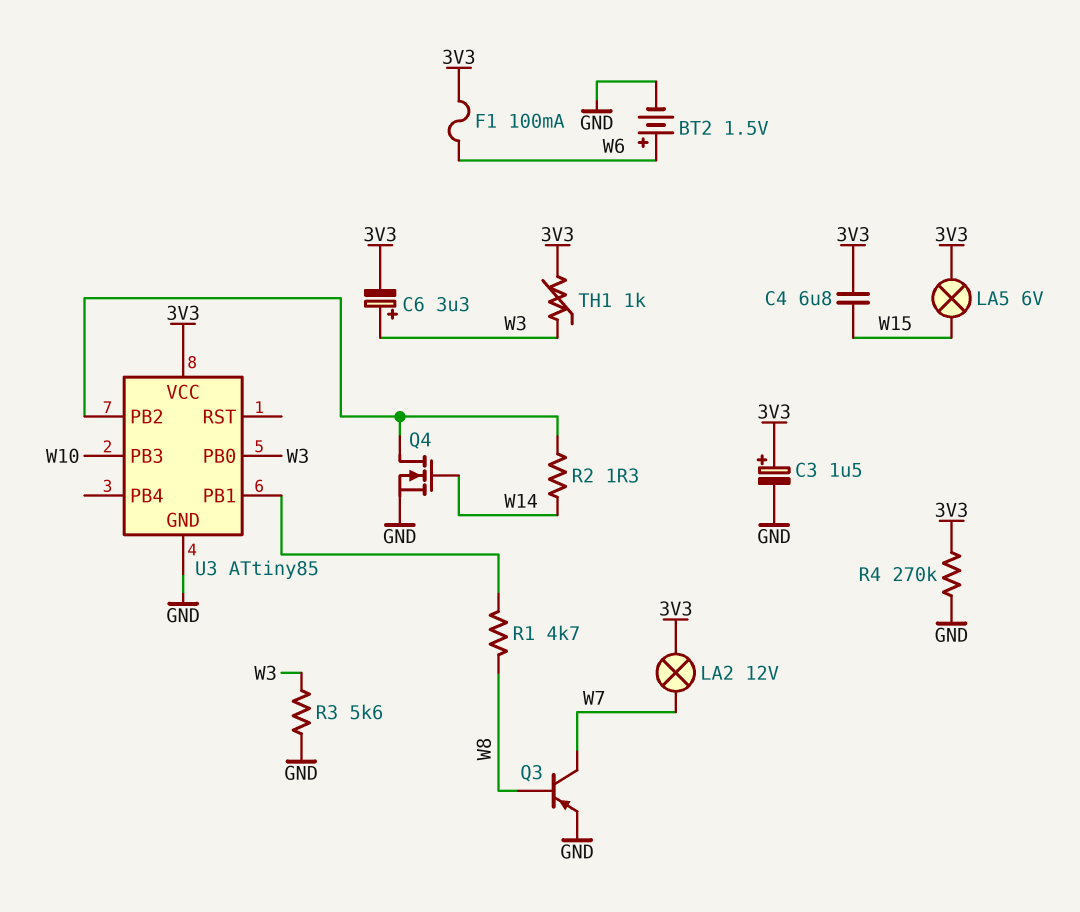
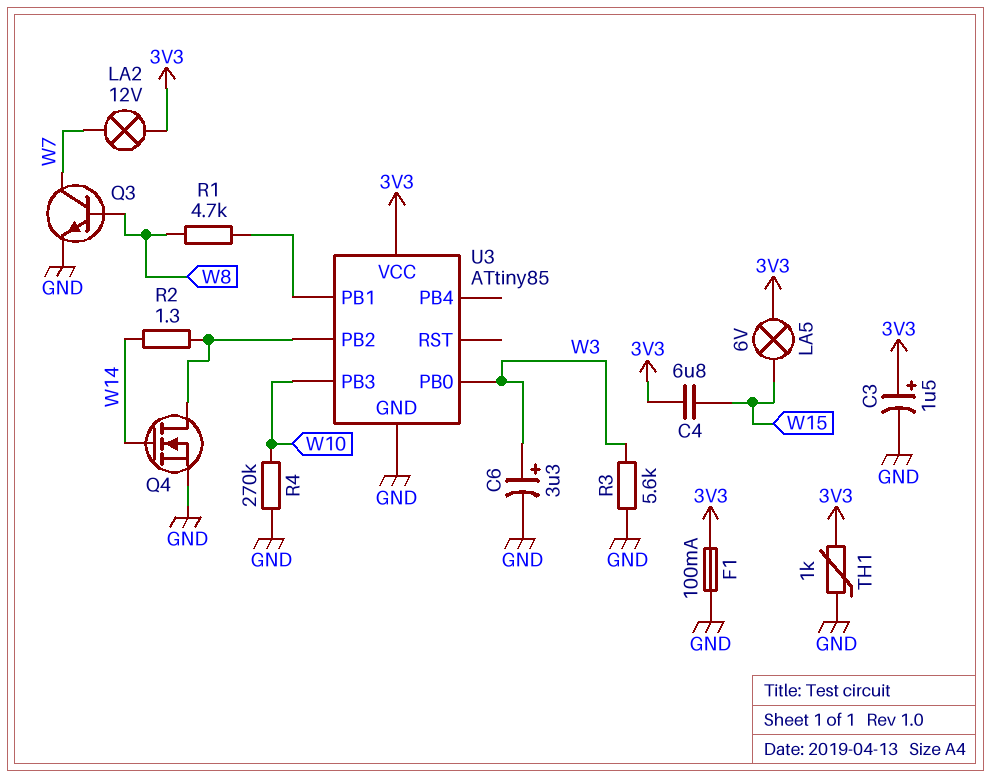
BT2: 1.5V (plus W6, minus GND) -> none
C6: 3.3uF (plus W3, minus 3V3) -> 3.3uF (plus W3, minus GND)
F1: 100mA (3V3, W6) -> 100mA (3V3, GND)
Q3: PNP (B W8, C W7, E GND) -> NPN (B W8, C W7, E GND)
R4: 270k (3V3, GND) -> 270k (GND, W10)
TH1: 1k (3V3, W3) -> 1k (3V3, GND)

